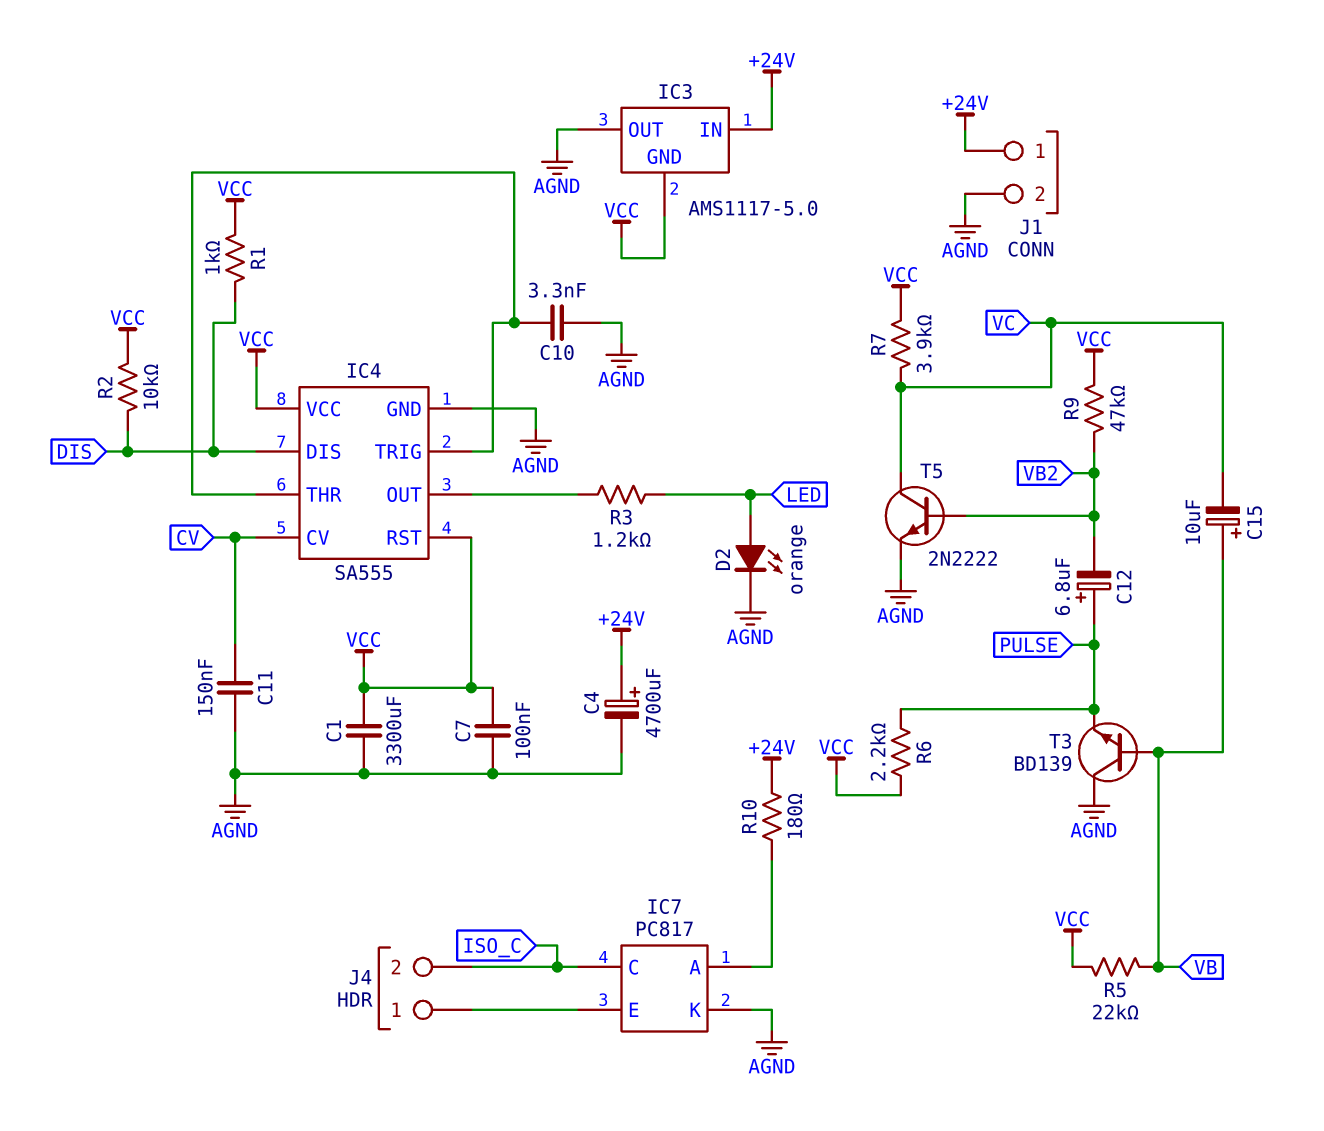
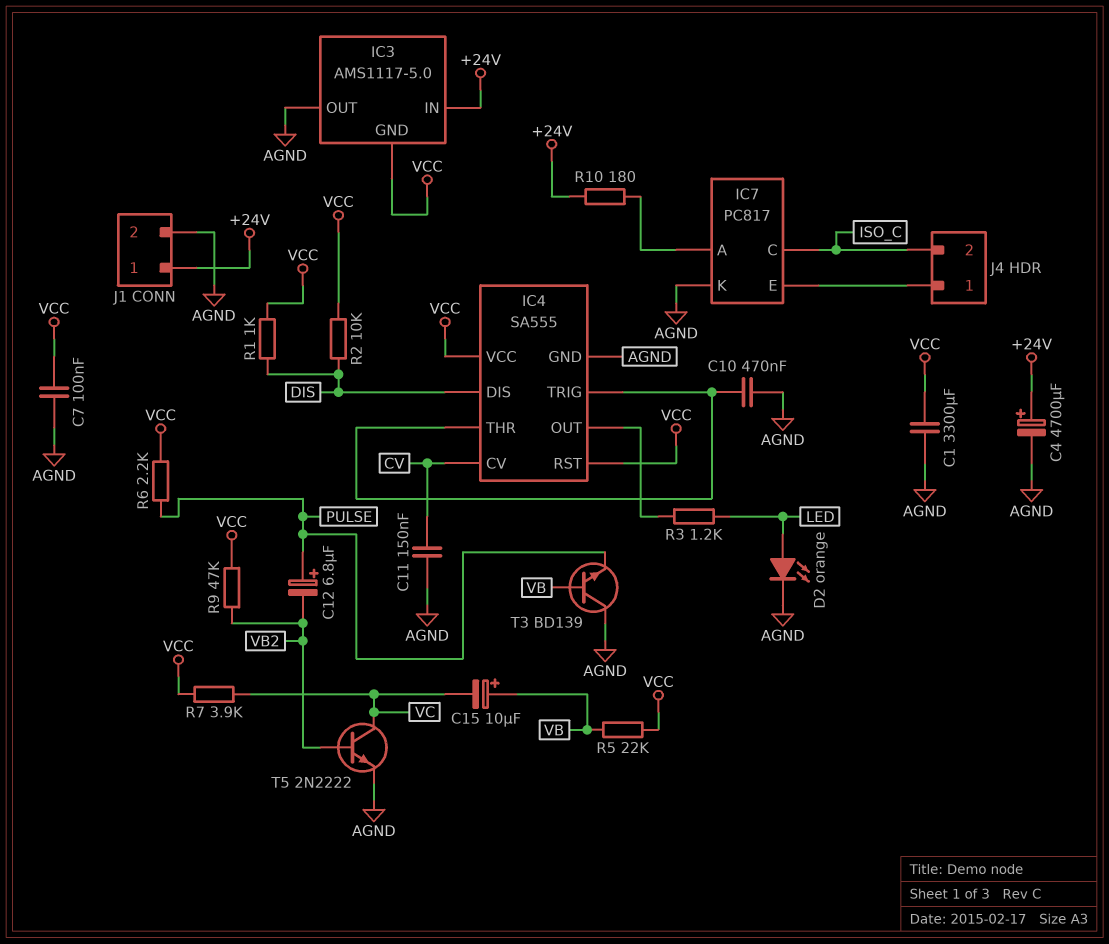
C10: 3.3nF (AGND, IC4/THR) -> 470nF (AGND, IC4/THR)

